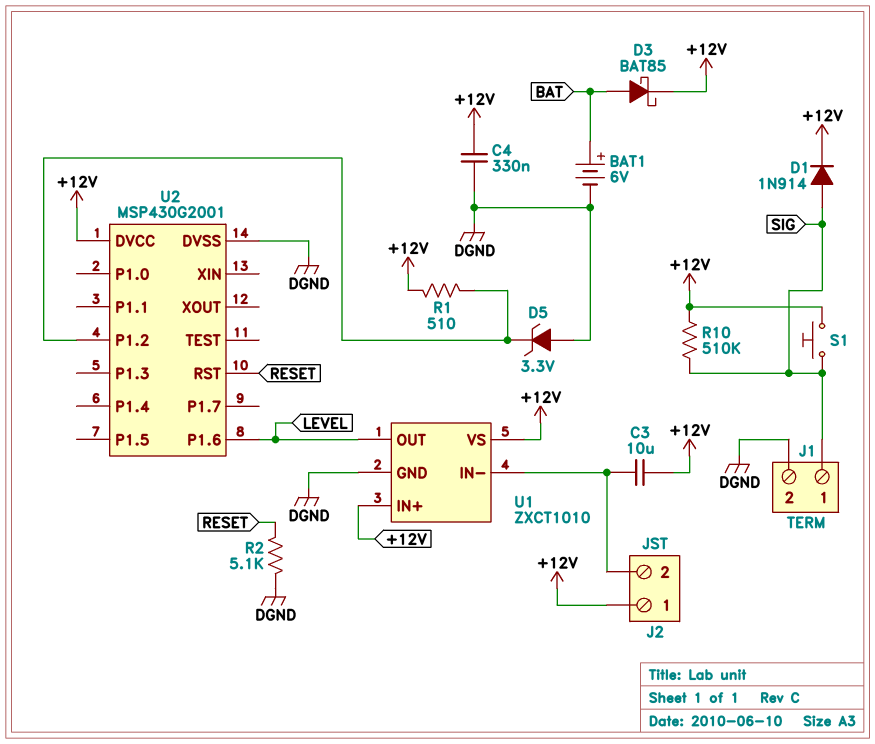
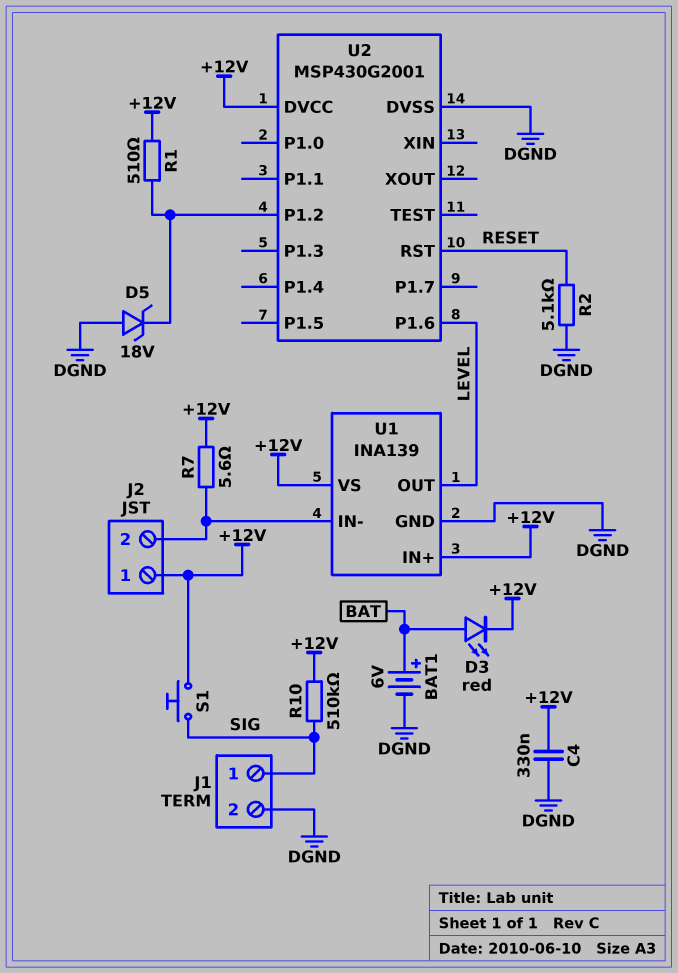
C3: 10uF (+12V, J2/2) -> none
D1: diode 1N914 (A SIG, K +12V) -> none
D3: schottky BAT85 (A BAT, K +12V) -> LED red (A BAT, K +12V)
D5: zener 3.3V (A DGND, K U2/P1.2) -> zener 18V (A DGND, K U2/P1.2)
R7: none -> 5.6 (+12V, J2/2)
U1: ZXCT1010 -> INA139

